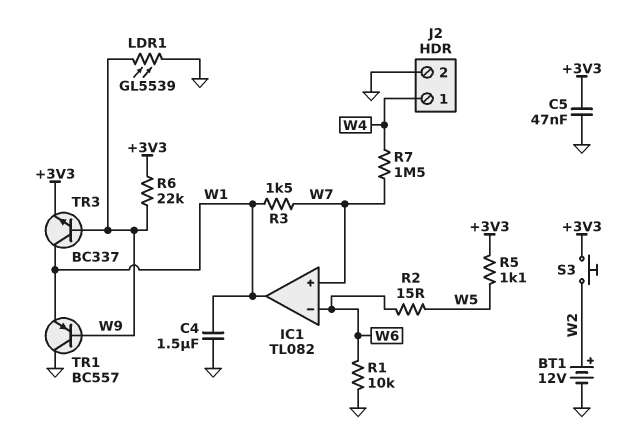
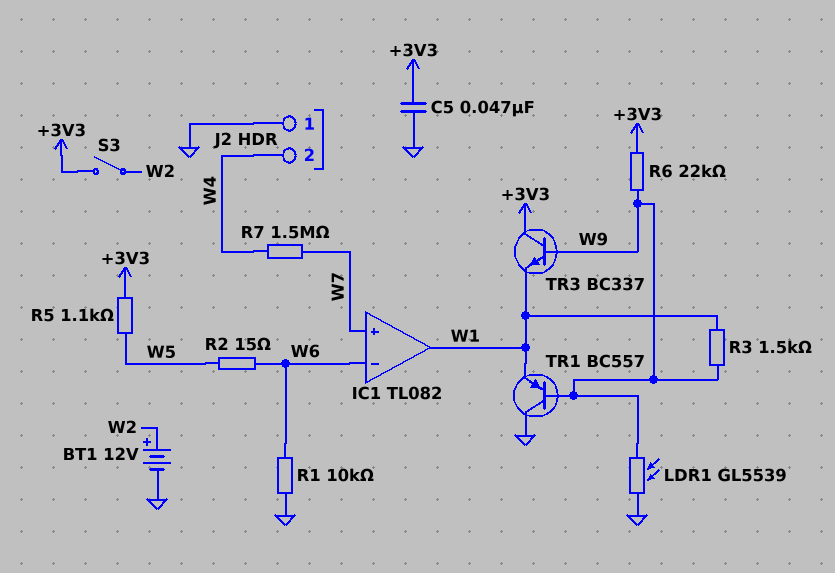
C4: 1.5uF (GND, W1) -> none
J2 pin 1: W4 -> GND
J2 pin 2: GND -> W4
R3: 1.5k (W1, W7) -> 1.5k (W1, W9)
S3: button (+3V3, W2) -> switch (+3V3, W2)
TR3: NPN BC337 (B W9, C W1, E +3V3) -> NPN BC337 (B W9, C +3V3, E W1)

